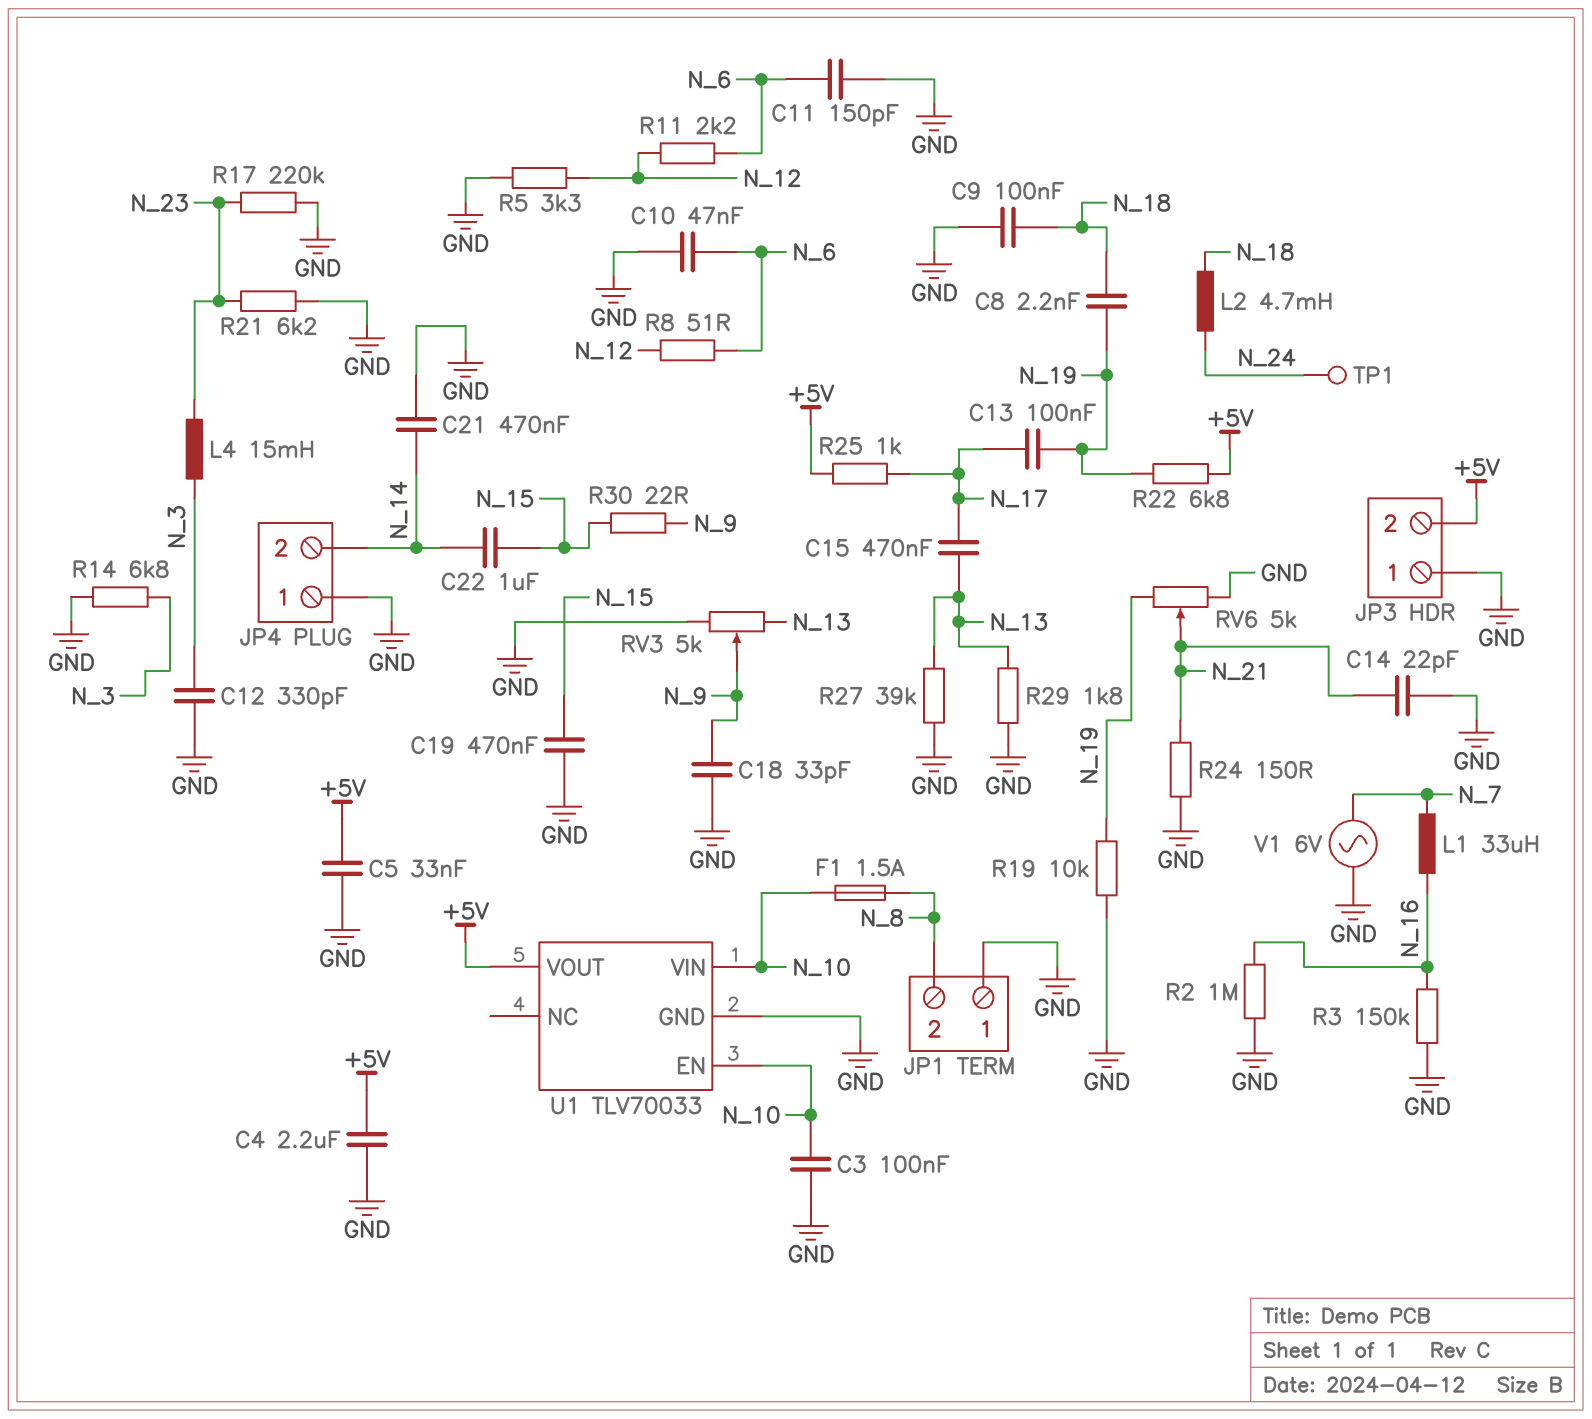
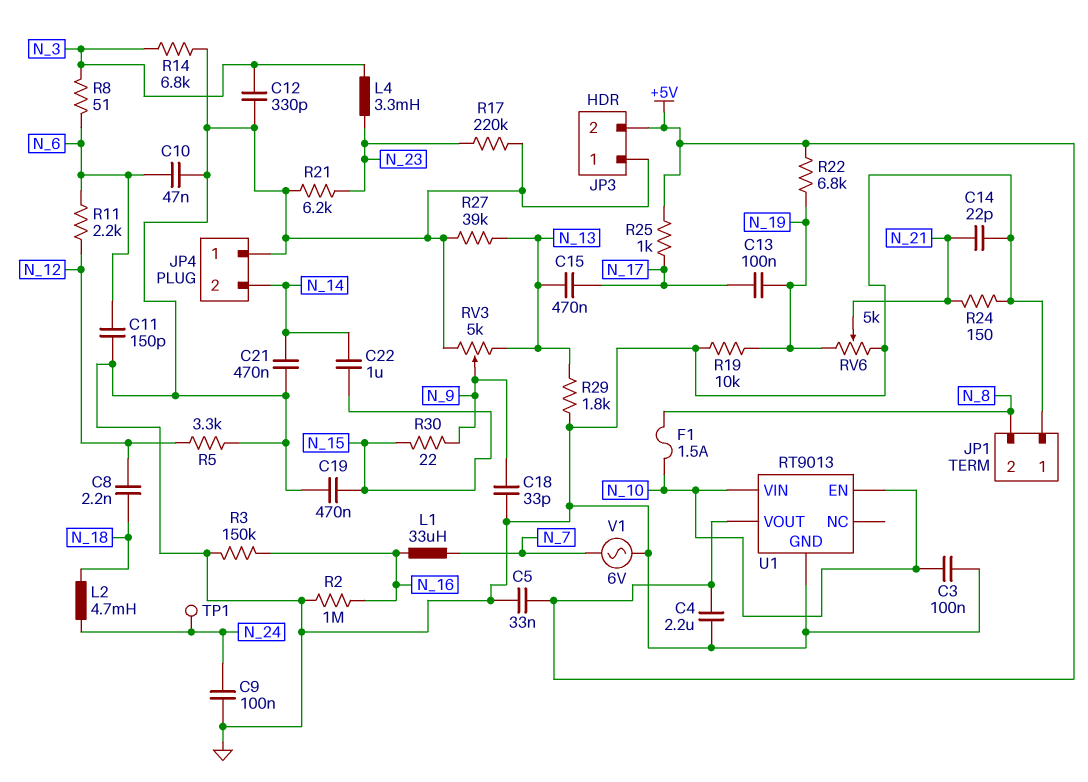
C8: 2.2nF (N_18, N_19) -> 2.2nF (N_12, N_18)
C9: 100nF (GND, N_18) -> 100nF (GND, N_24)
L4: 15mH (N_3, N_23) -> 3.3mH (N_3, N_23)
R8: 51 (N_6, N_12) -> 51 (N_3, N_6)
U1: TLV70033 -> RT9013

